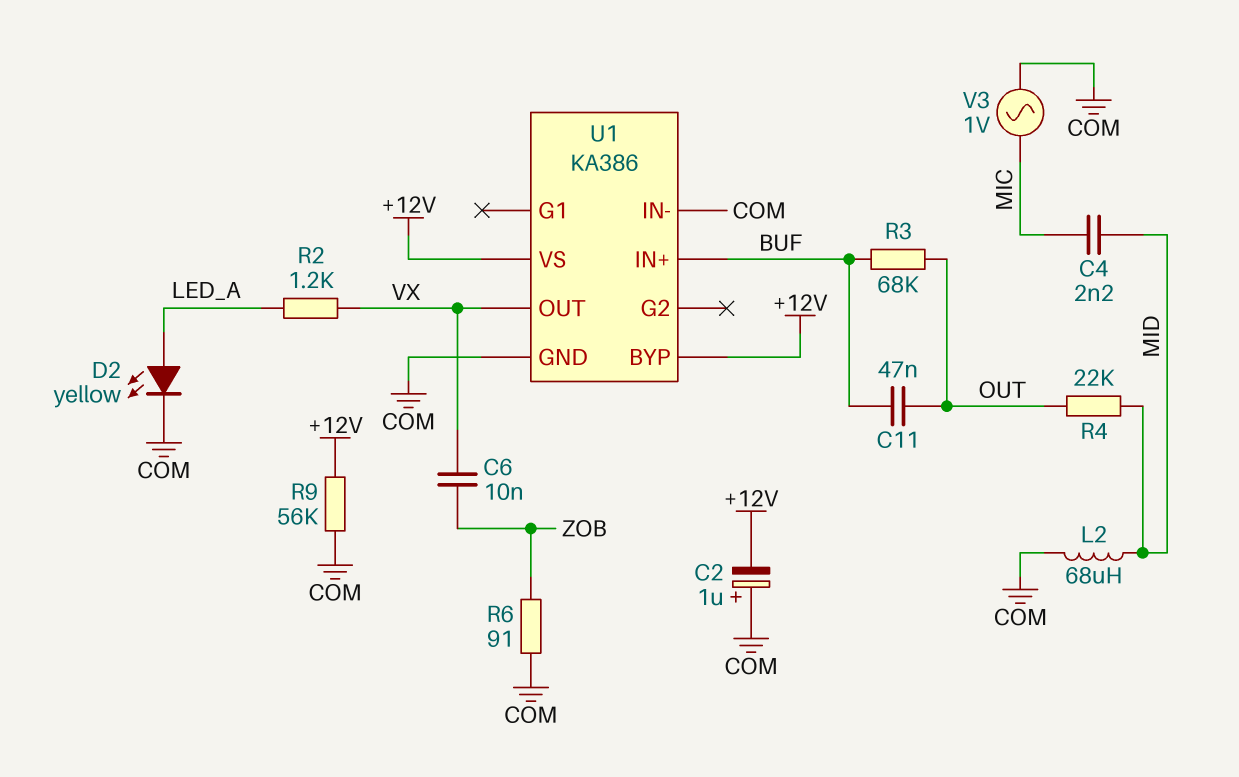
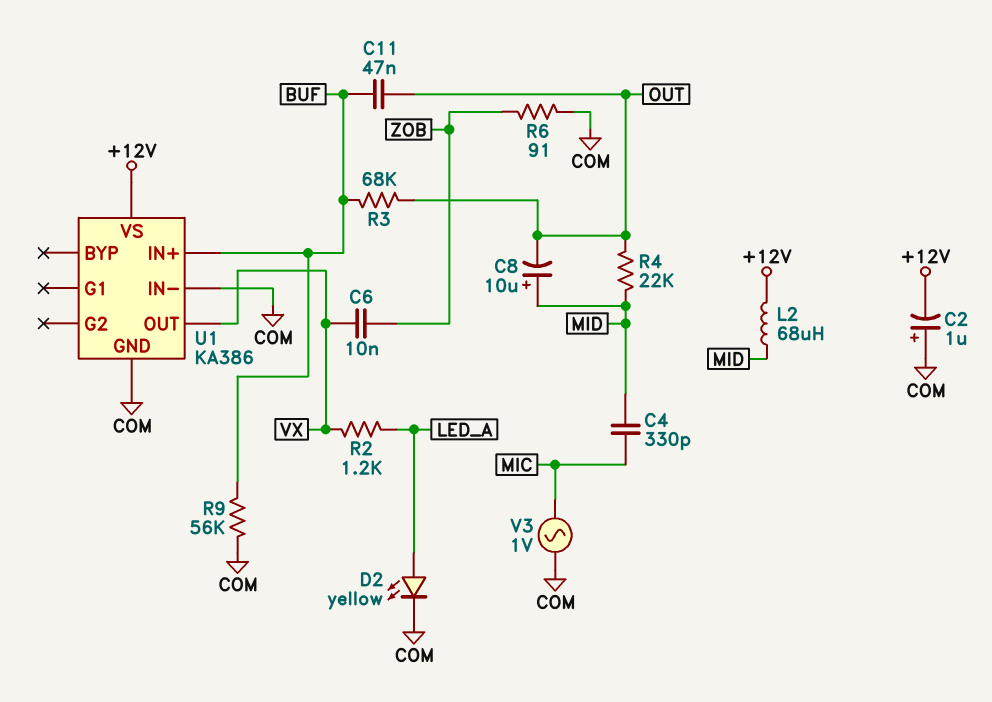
C4: 2.2nF (MIC, MID) -> 330pF (MIC, MID)
C8: none -> 10uF (plus MID, minus OUT)
L2: 68uH (COM, MID) -> 68uH (+12V, MID)
R9: 56k (+12V, COM) -> 56k (BUF, COM)
U1 pin BYP: +12V -> none

